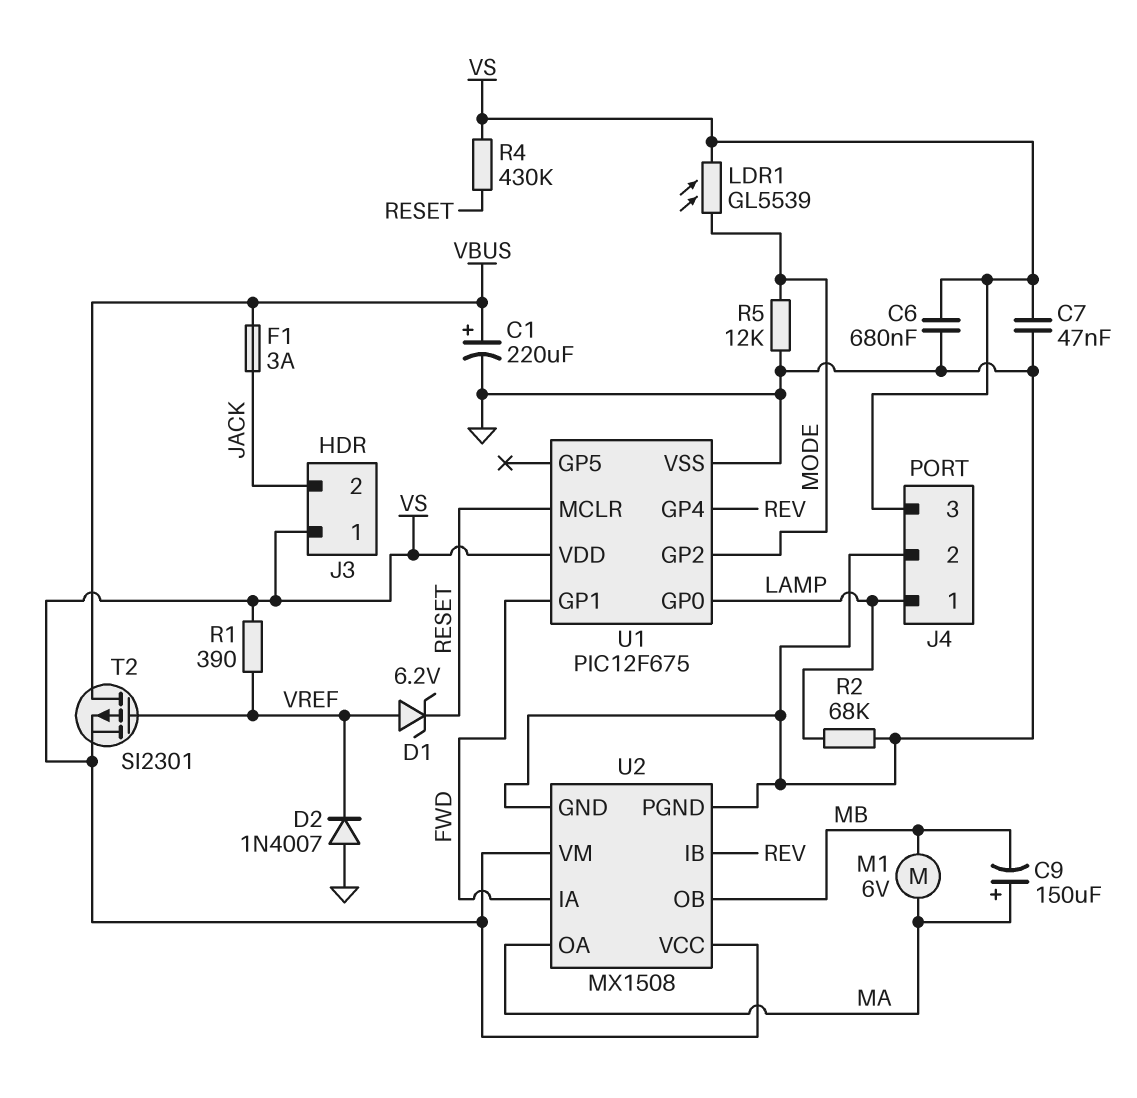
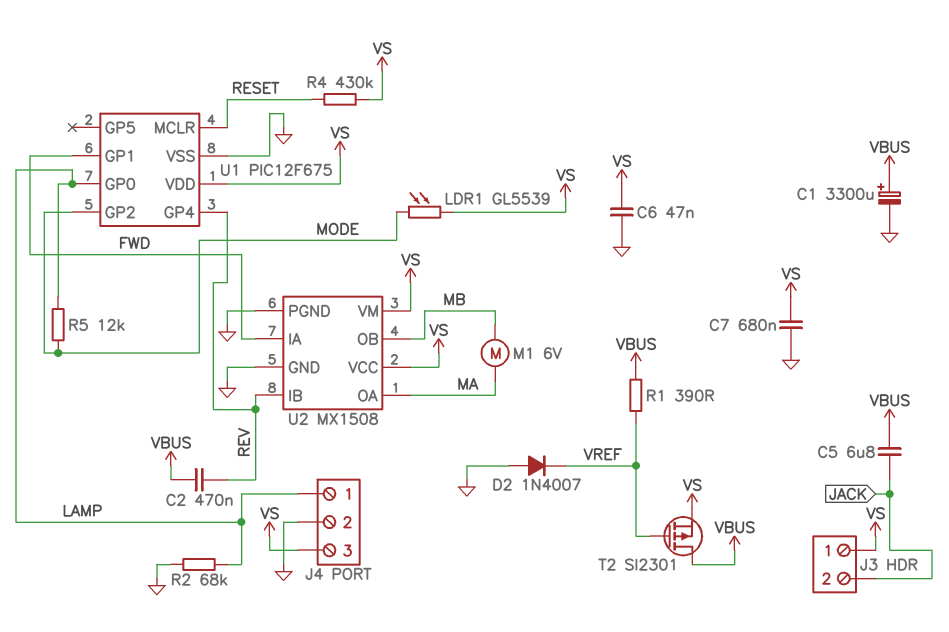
C1: 220uF (plus VBUS, minus GND) -> 3300uF (plus VBUS, minus GND)
C2: none -> 470nF (REV, VBUS)
C5: none -> 6.8uF (JACK, VBUS)
C6: 680nF (GND, VS) -> 47nF (GND, VS)
C7: 47nF (GND, VS) -> 680nF (GND, VS)
C9: 150uF (plus MA, minus MB) -> none
D1: zener 6.2V (A VREF, K RESET) -> none
F1: 3A (JACK, VBUS) -> none
R1: 390 (VREF, VS) -> 390 (VBUS, VREF)
R5: 12k (GND, MODE) -> 12k (LAMP, MODE)

